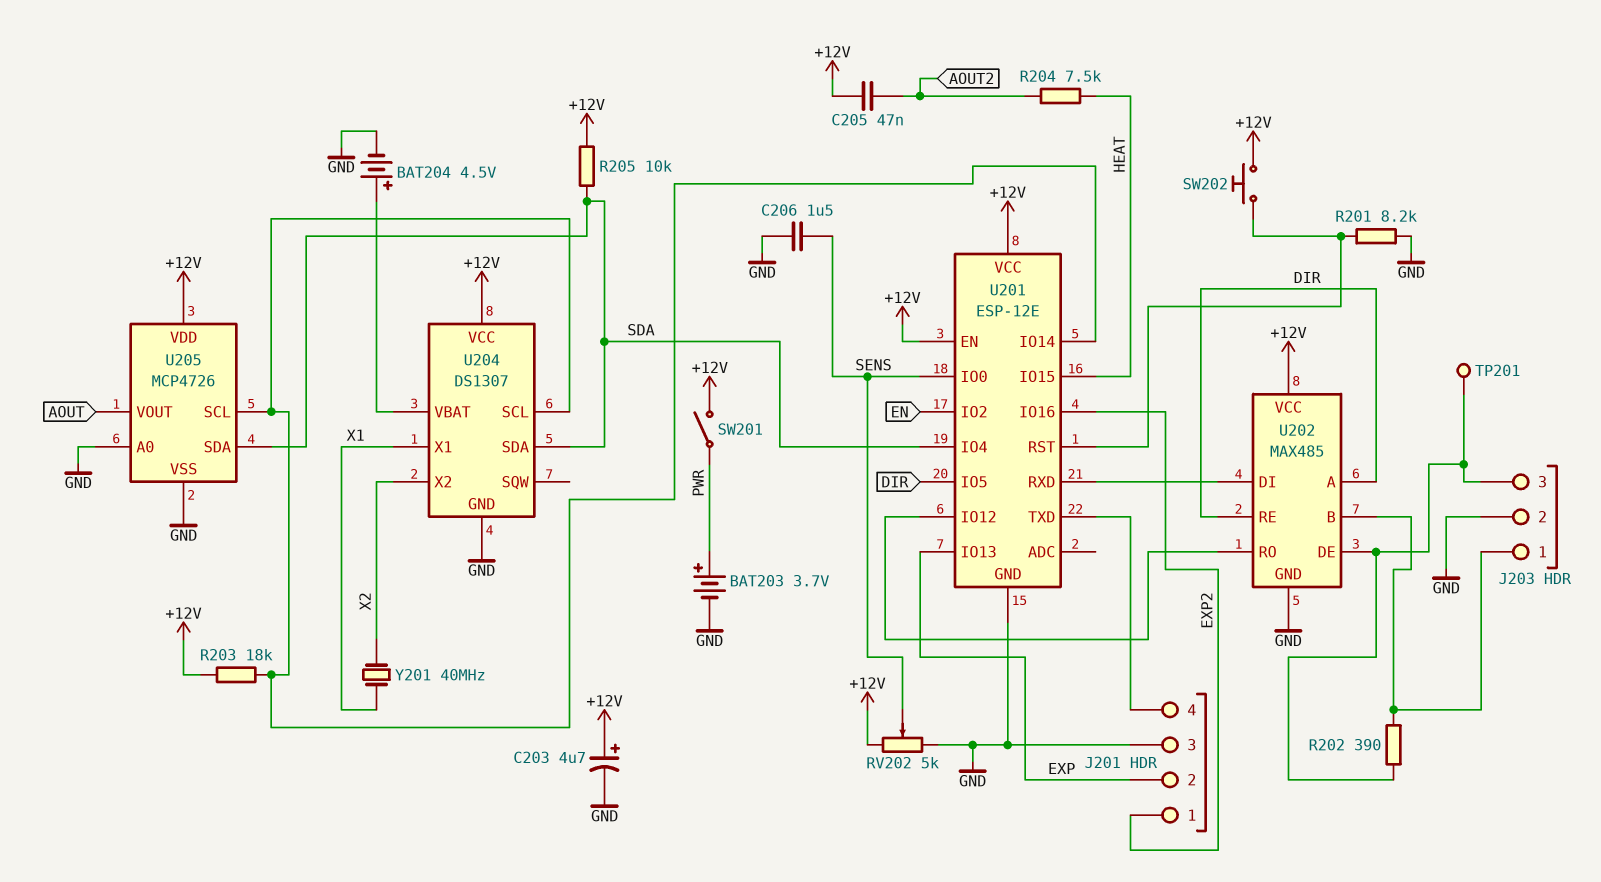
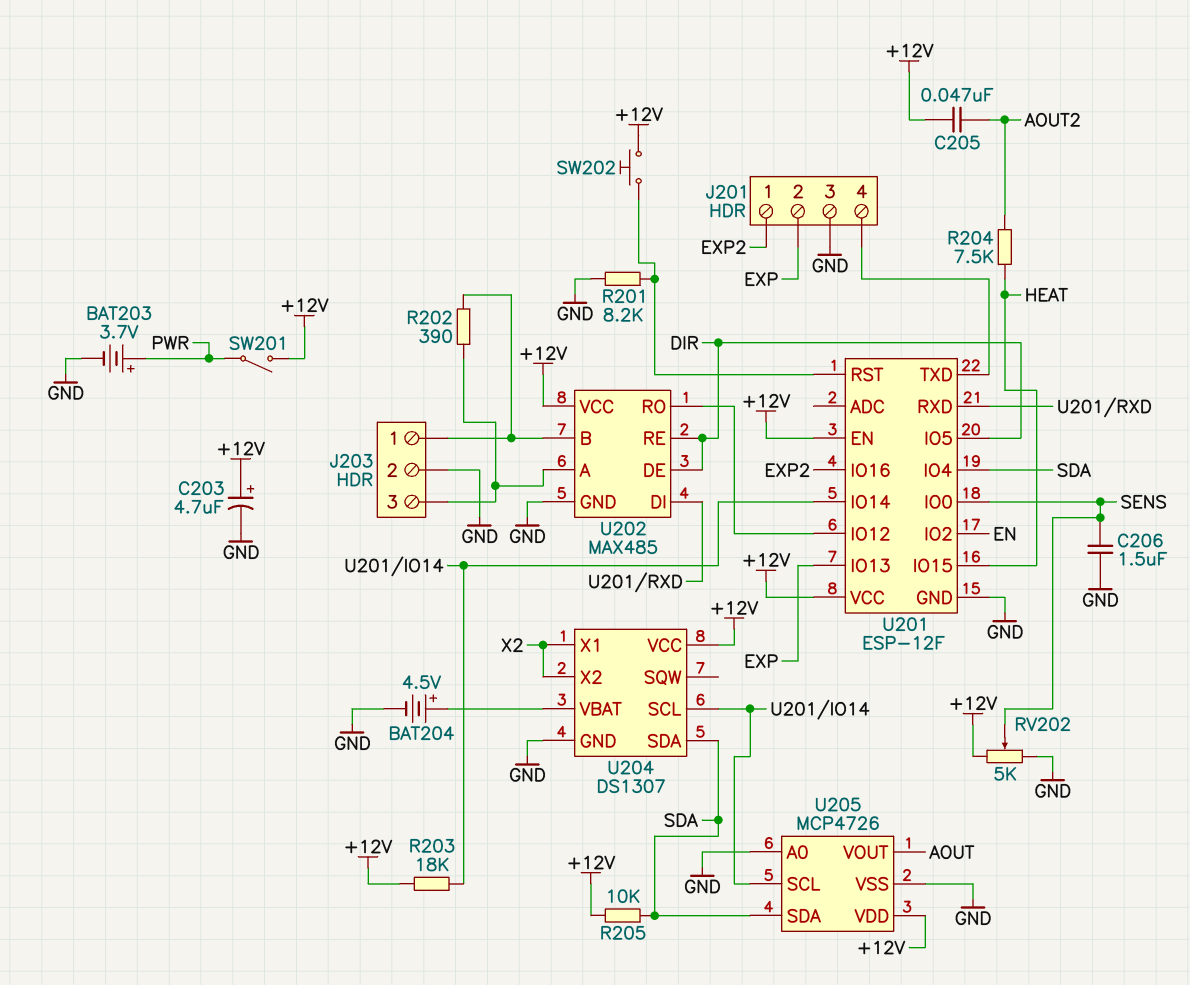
TP201: test point (J203/3) -> none
U201: ESP-12E -> ESP-12F
U202 pin A: DIR -> J203/3
U202 pin DE: J203/3 -> DIR
U204 pin X1: X1 -> X2
Y201: 40MHz (X1, X2) -> none

